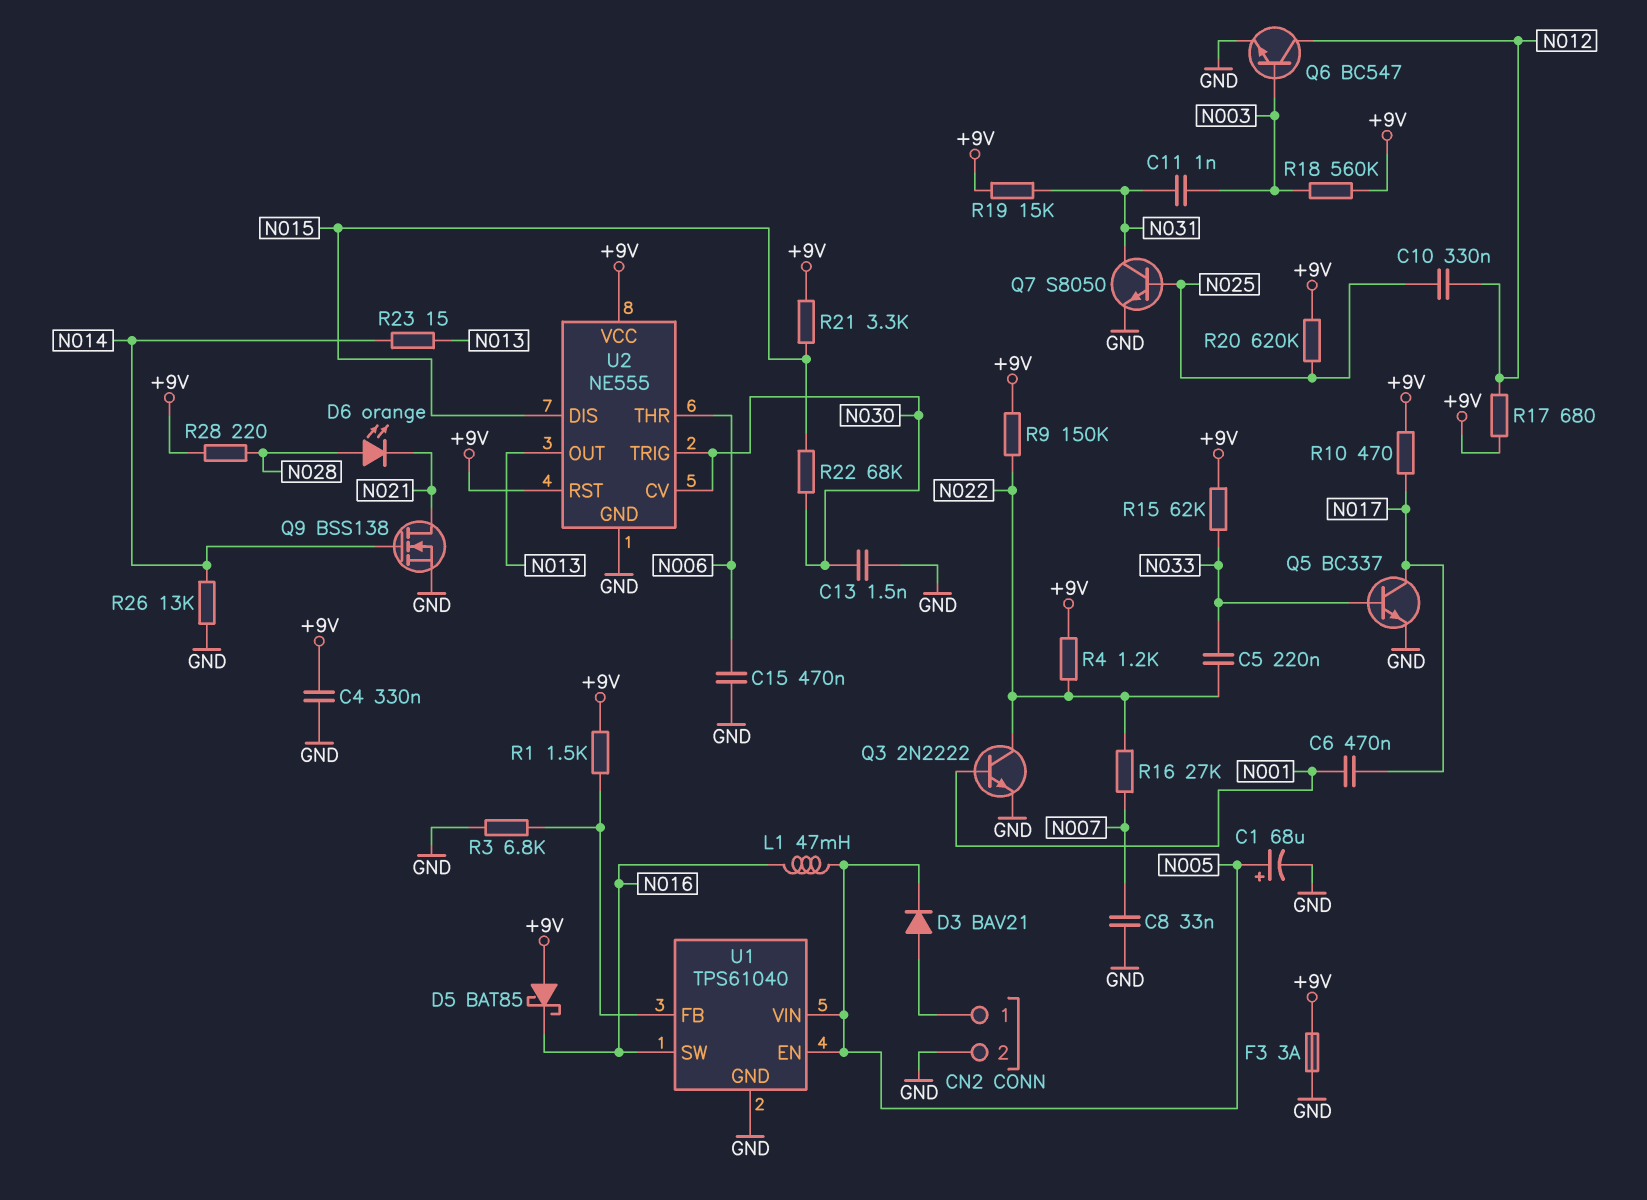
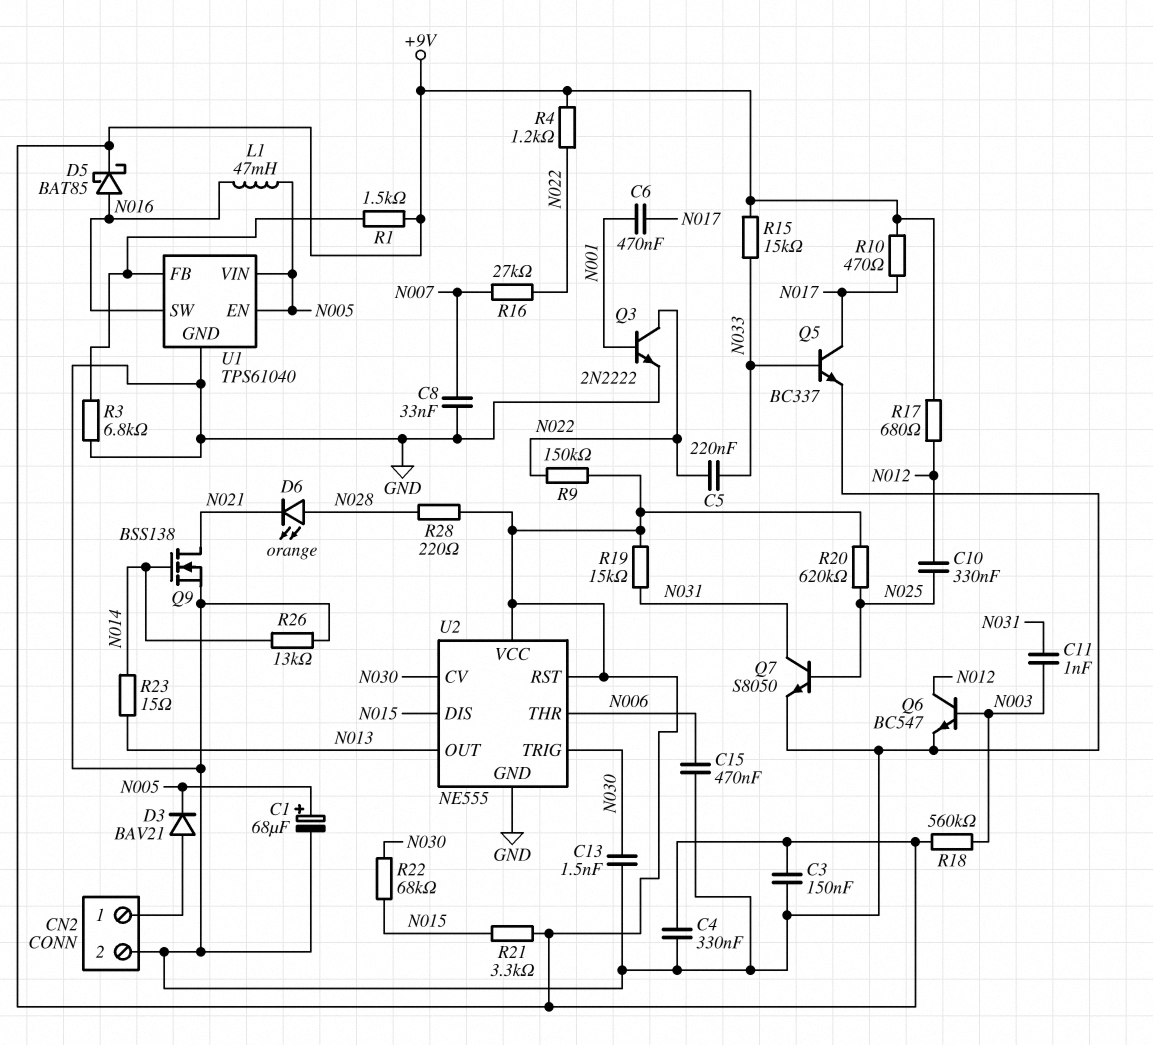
C3: none -> 150nF (+9V, GND)
D5: schottky BAT85 (A +9V, K N016) -> schottky BAT85 (A N016, K +9V)
F3: 3A (+9V, GND) -> none
R15: 62k (+9V, N033) -> 15k (+9V, N033)

